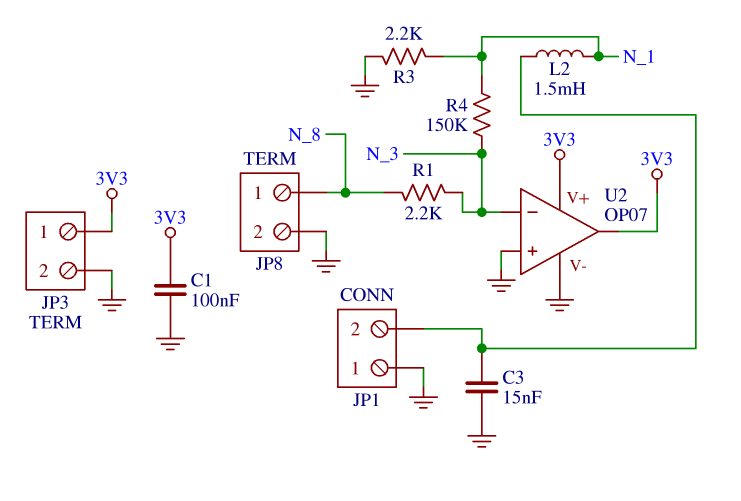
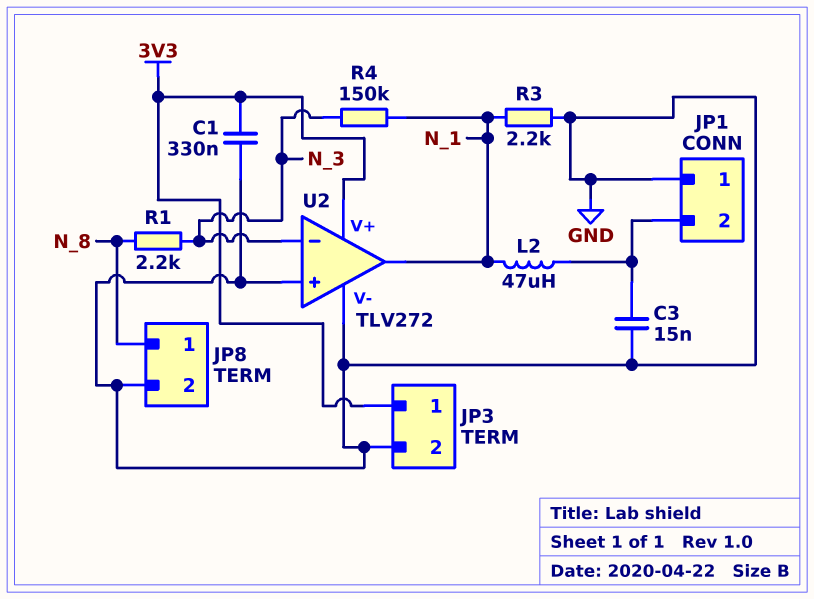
C1: 100nF (3V3, GND) -> 330nF (3V3, GND)
L2: 1.5mH (JP1/2, N_1) -> 47uH (JP1/2, N_1)
U2: OP07 -> TLV272
U2 pin out: 3V3 -> N_1

